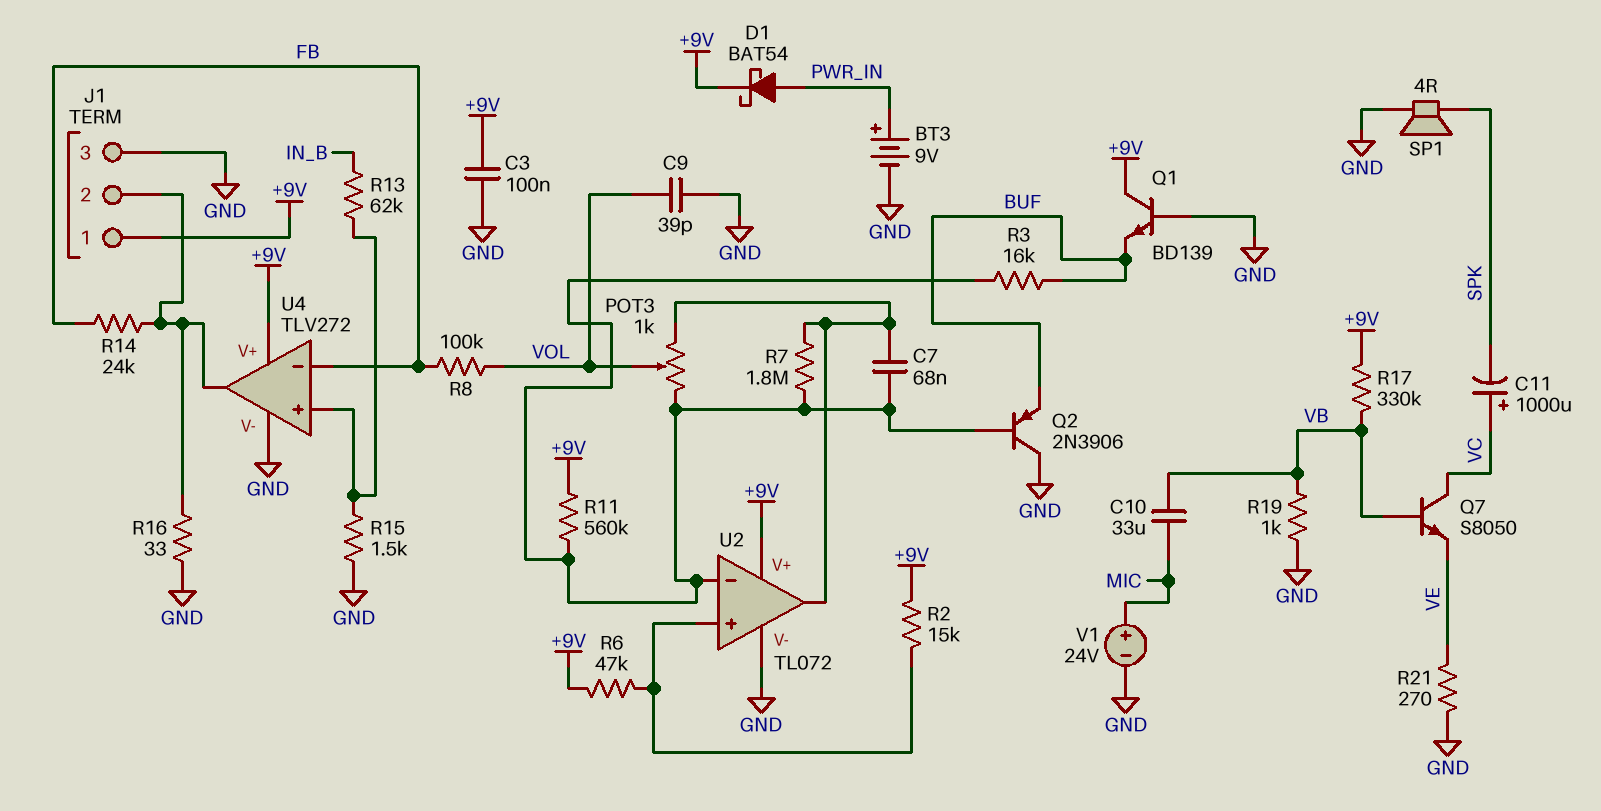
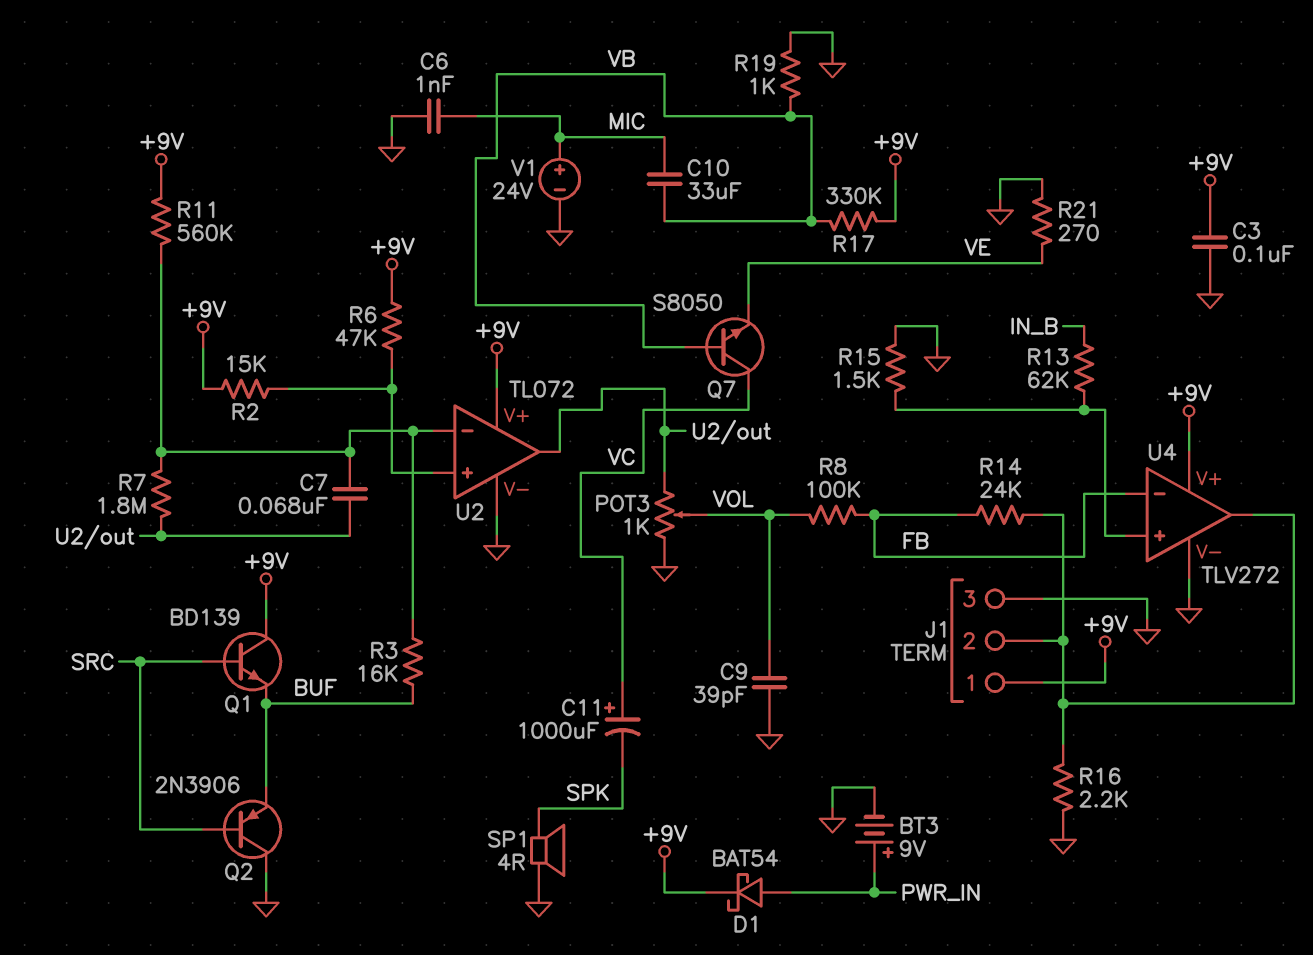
C6: none -> 1nF (GND, MIC)
POT3: 1k (U2/in-, U2/out, wiper VOL) -> 1k (GND, U2/out, wiper VOL)
Q1: NPN BD139 (B GND, C +9V, E BUF) -> NPN BD139 (B SRC, C +9V, E BUF)
Q2: PNP 2N3906 (B U2/in-, C GND, E BUF) -> PNP 2N3906 (B SRC, C GND, E BUF)
R16: 33 (GND, J1/2) -> 2.2k (GND, J1/2)

